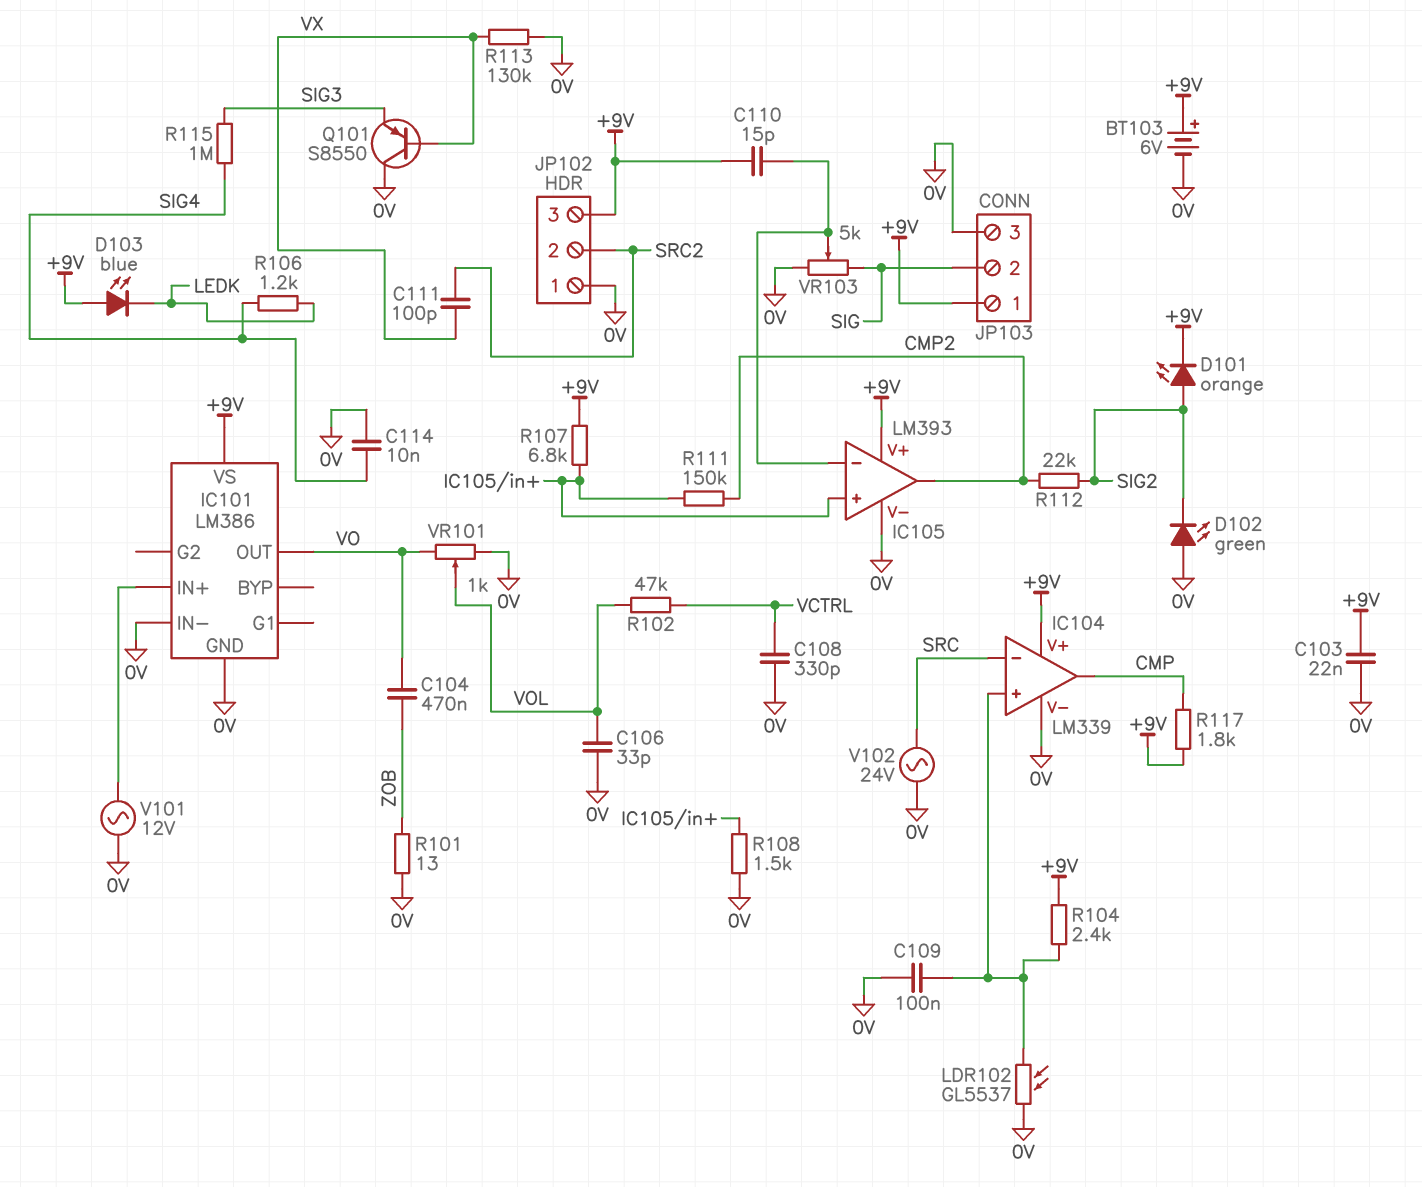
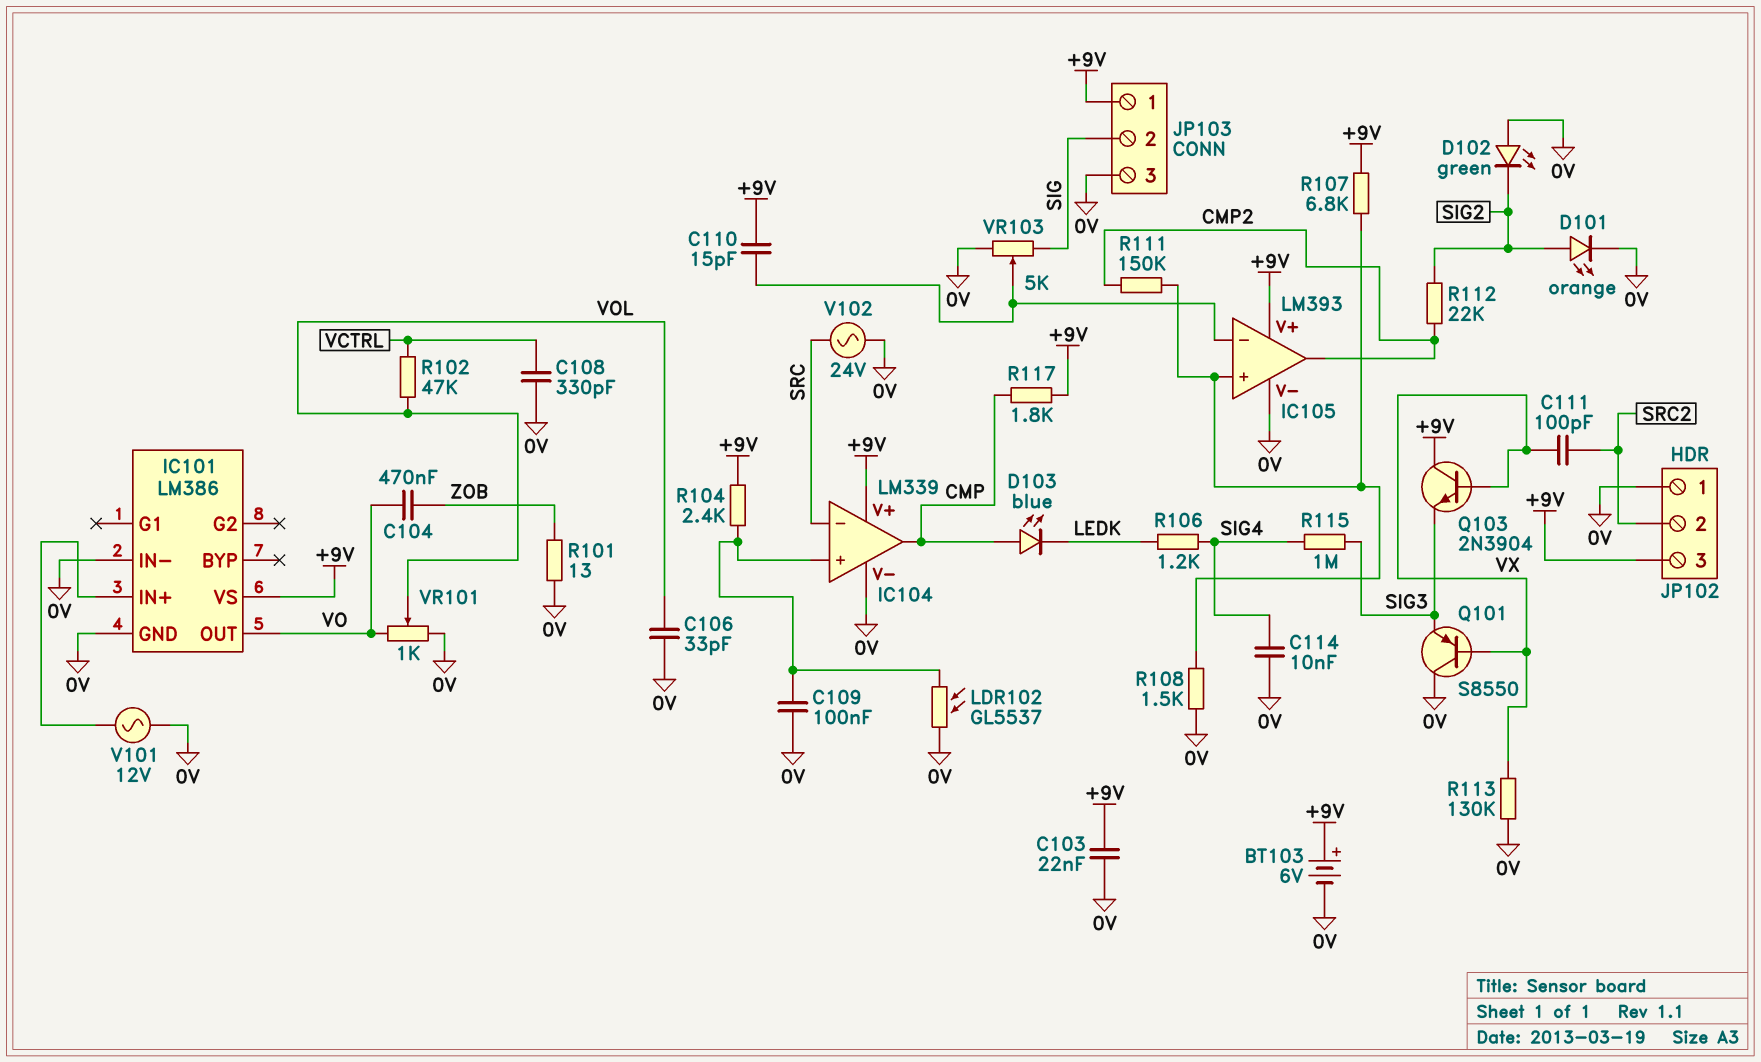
D101: LED orange (A SIG2, K +9V) -> LED orange (A SIG2, K 0V)
D103: LED blue (A +9V, K LEDK) -> LED blue (A CMP, K LEDK)
Q103: none -> NPN 2N3904 (B VX, C +9V, E SIG3)

